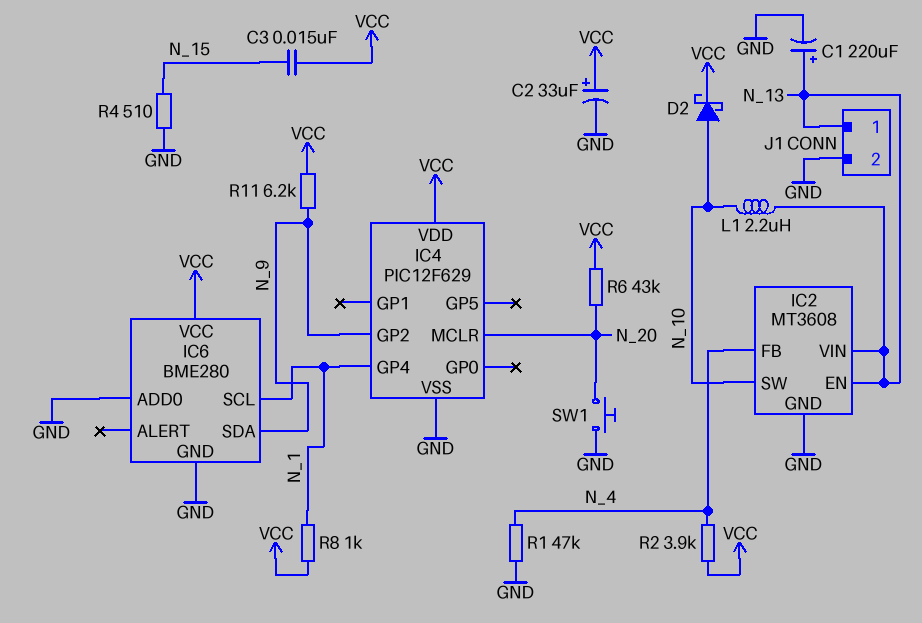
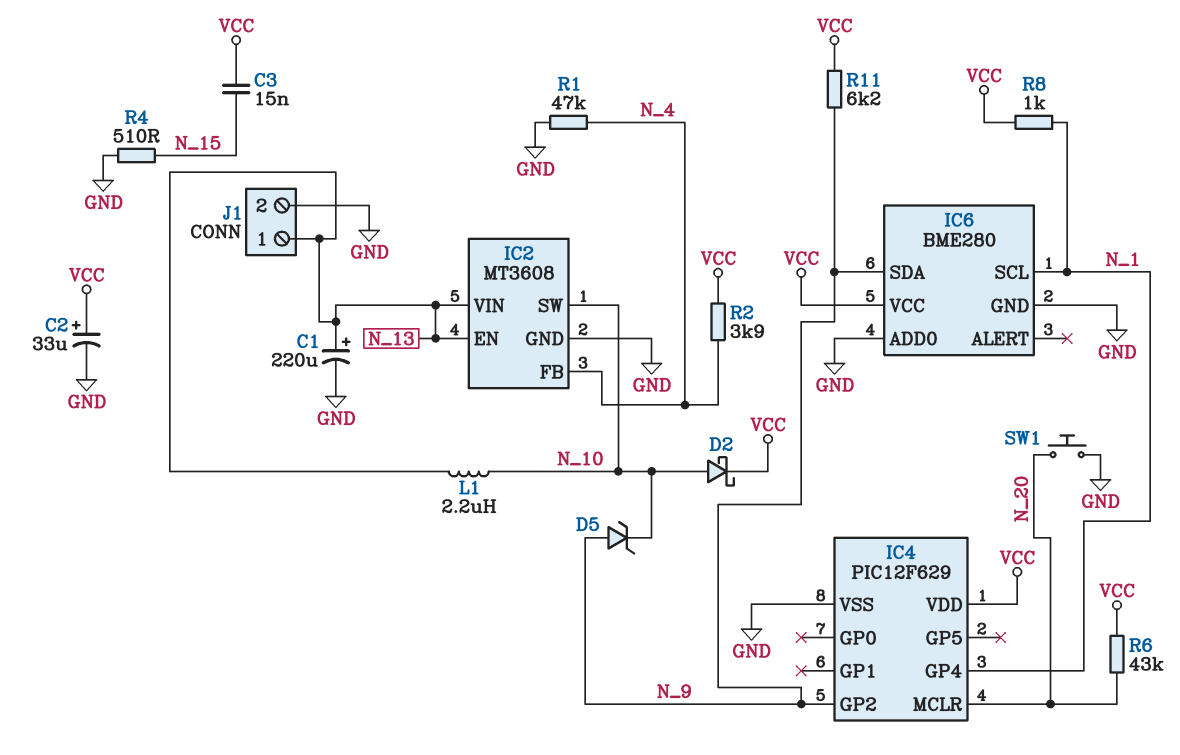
D5: none -> zener (A N_9, K N_10)

